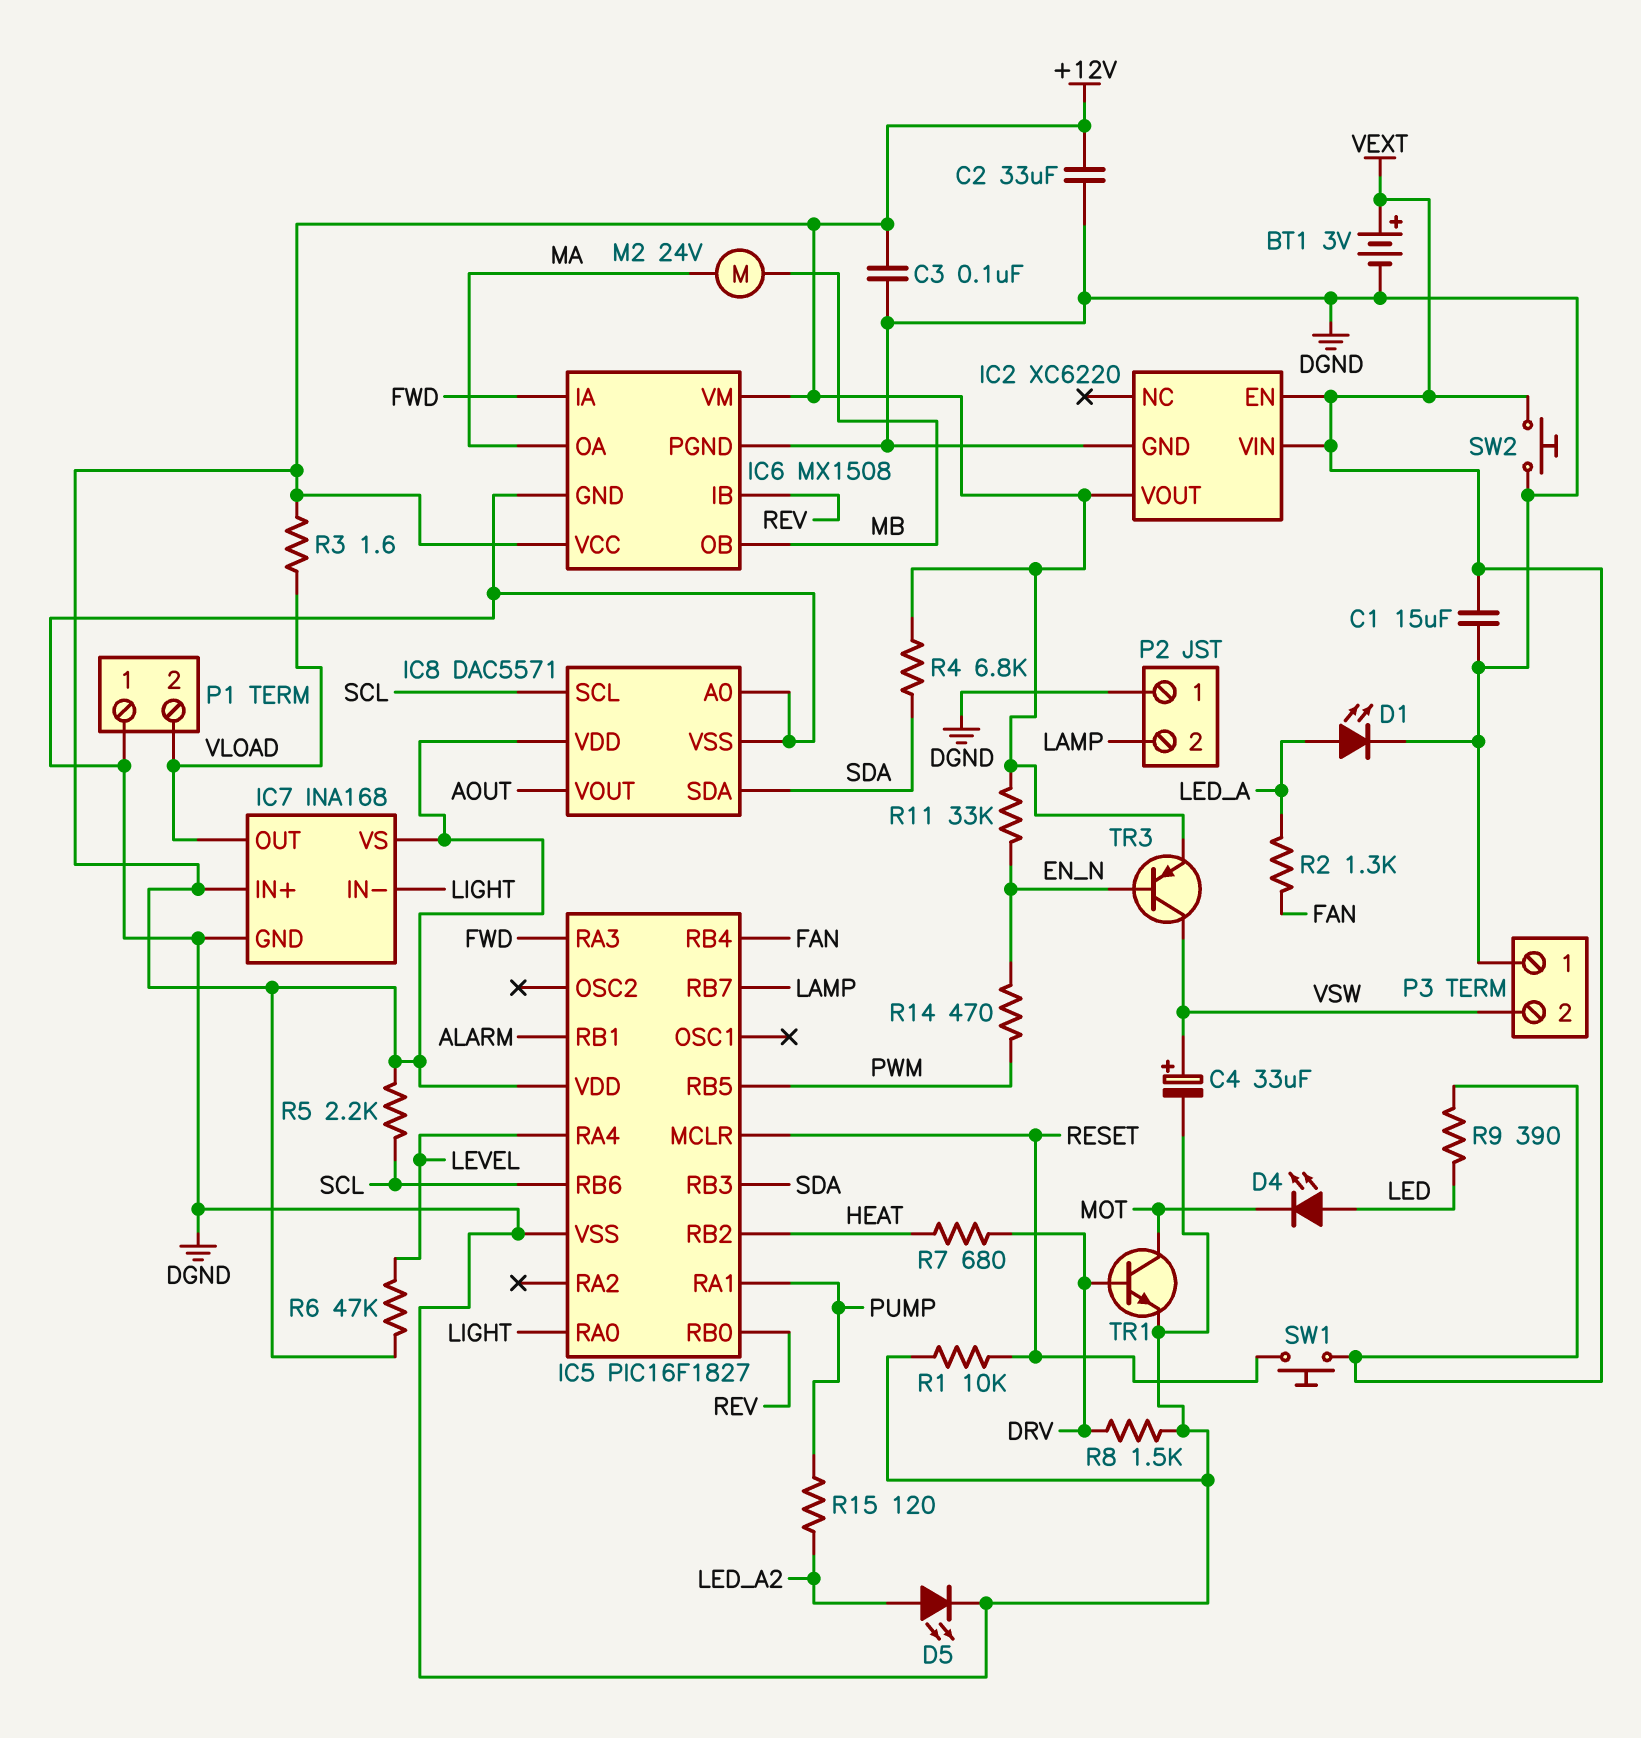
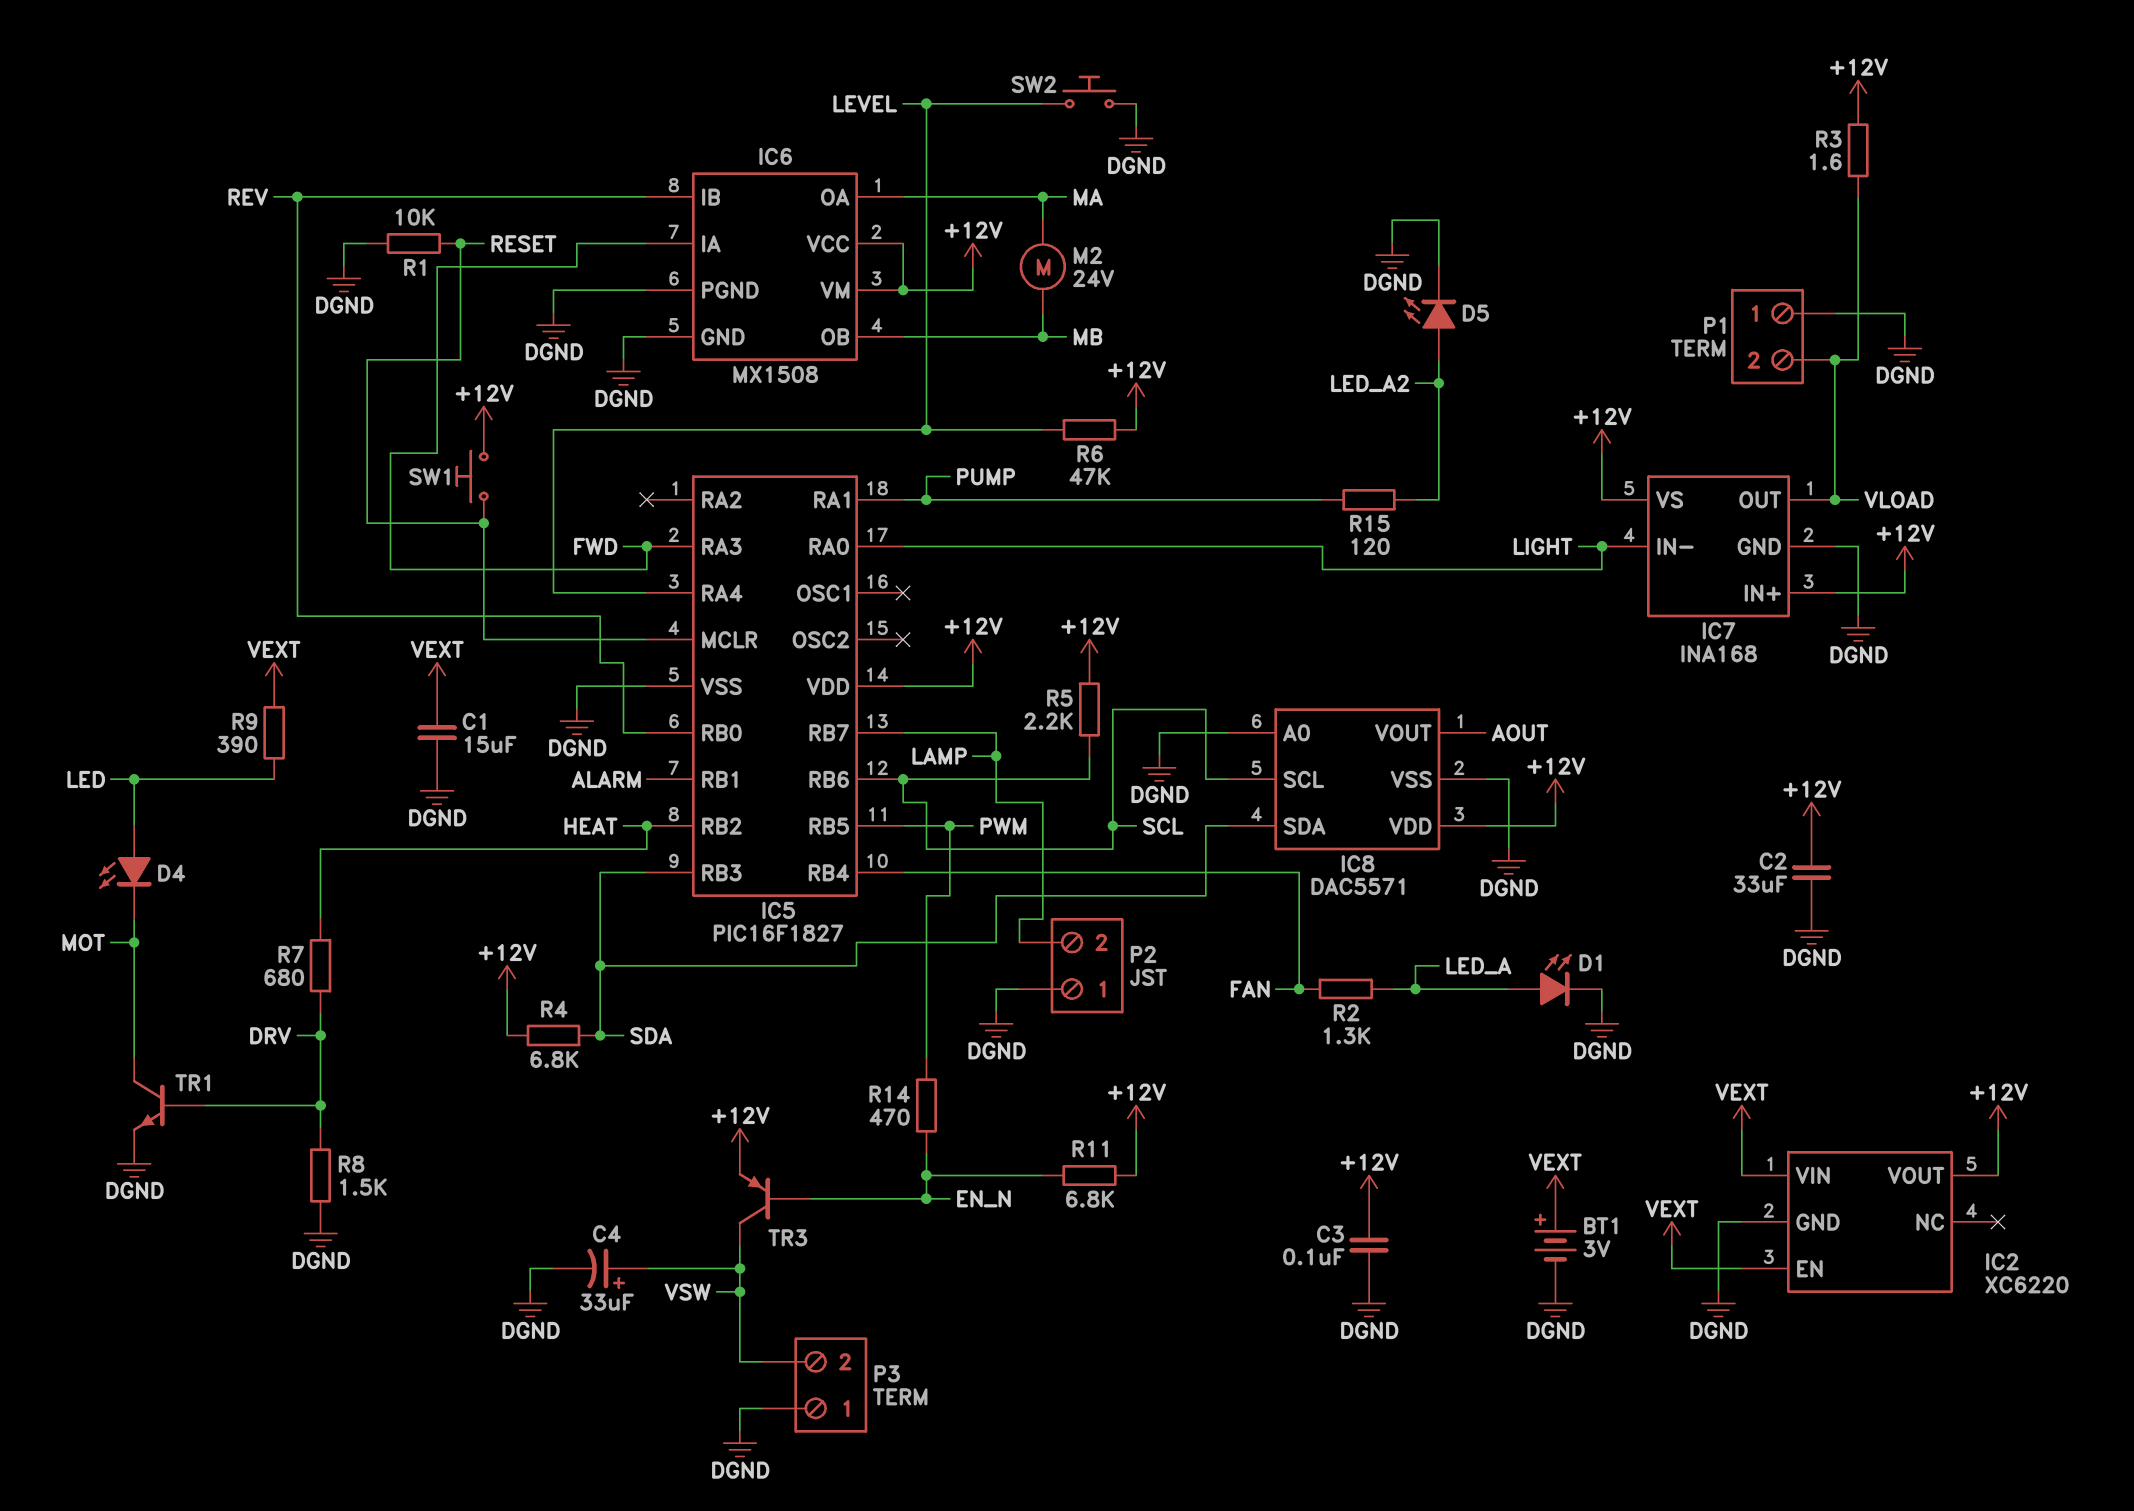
R11: 33k (+12V, EN_N) -> 6.8k (+12V, EN_N)
SW1: button (RESET, VEXT) -> button (+12V, RESET)
SW2: button (DGND, VEXT) -> button (DGND, LEVEL)

